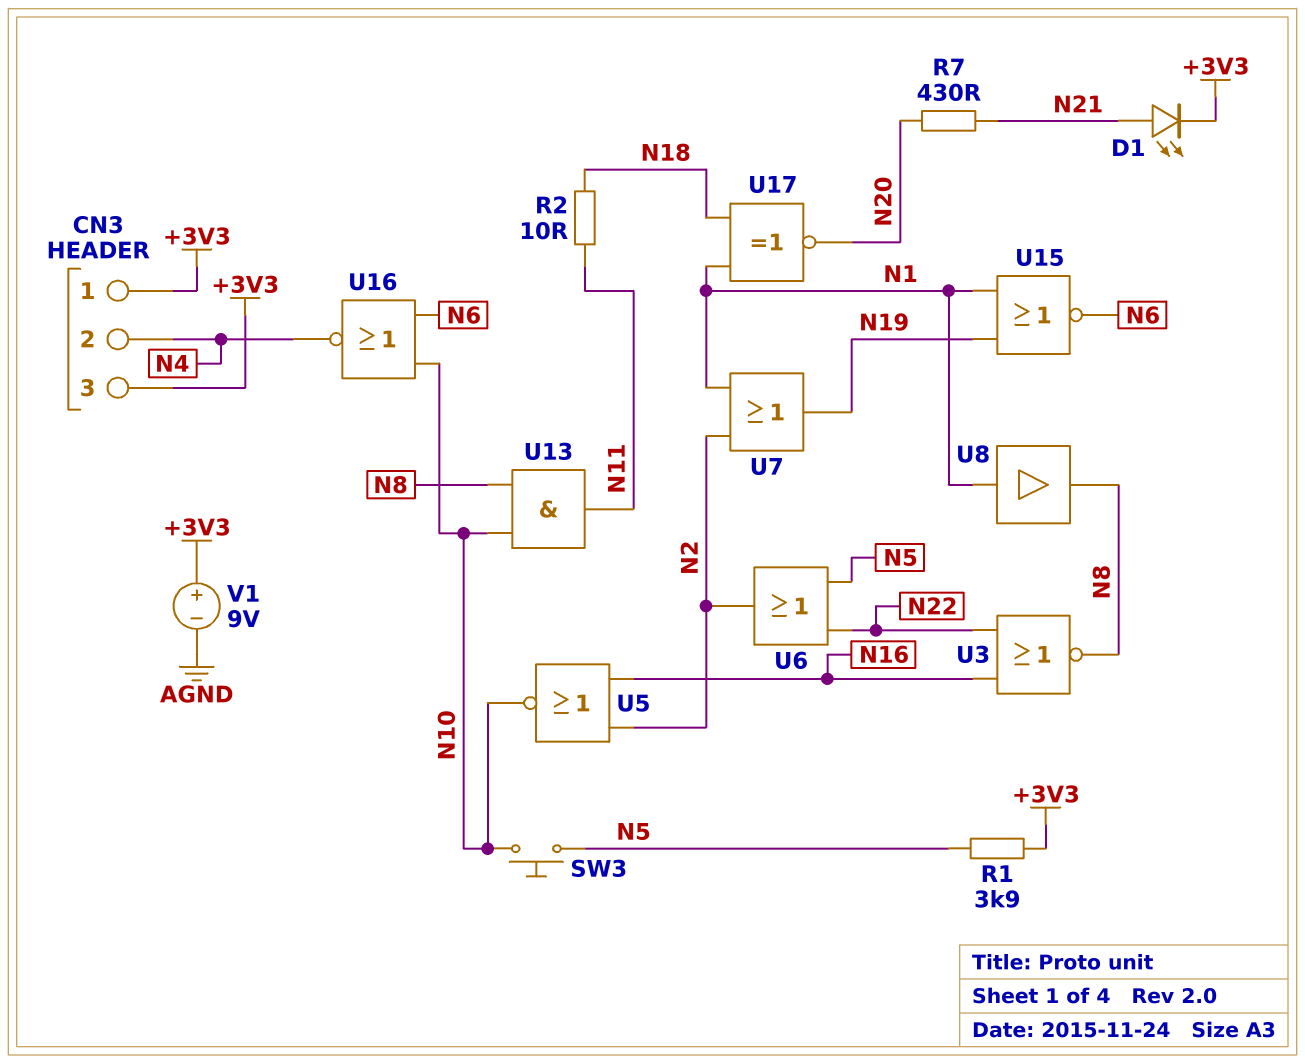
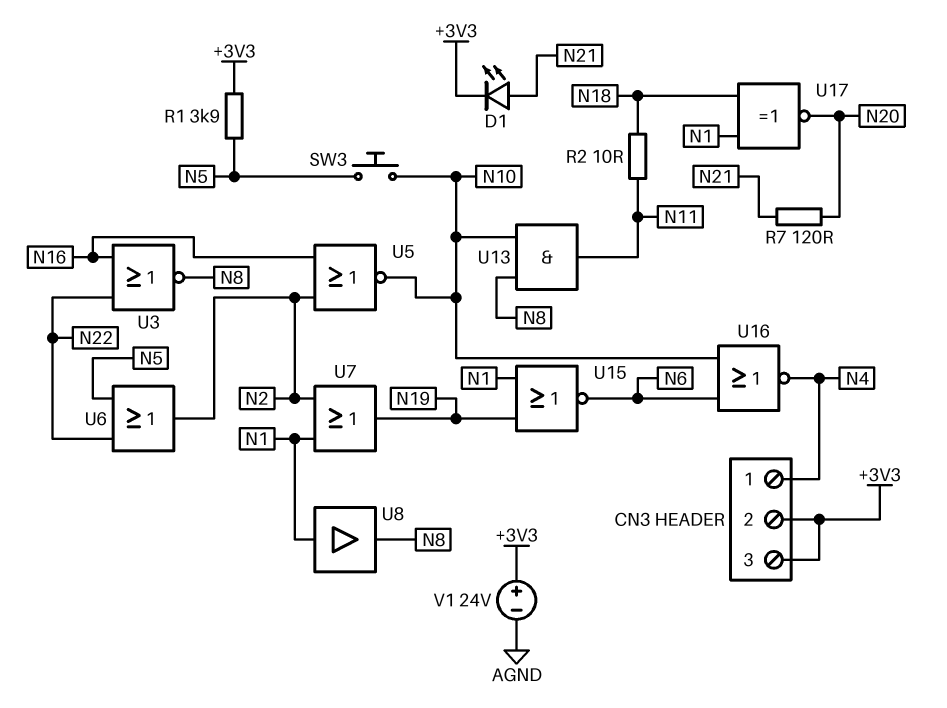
CN3 pin 1: +3V3 -> N4
CN3 pin 2: N4 -> +3V3
R7: 430 (N20, N21) -> 120 (N20, N21)
V1: 9V (plus +3V3, minus AGND) -> 24V (plus +3V3, minus AGND)

